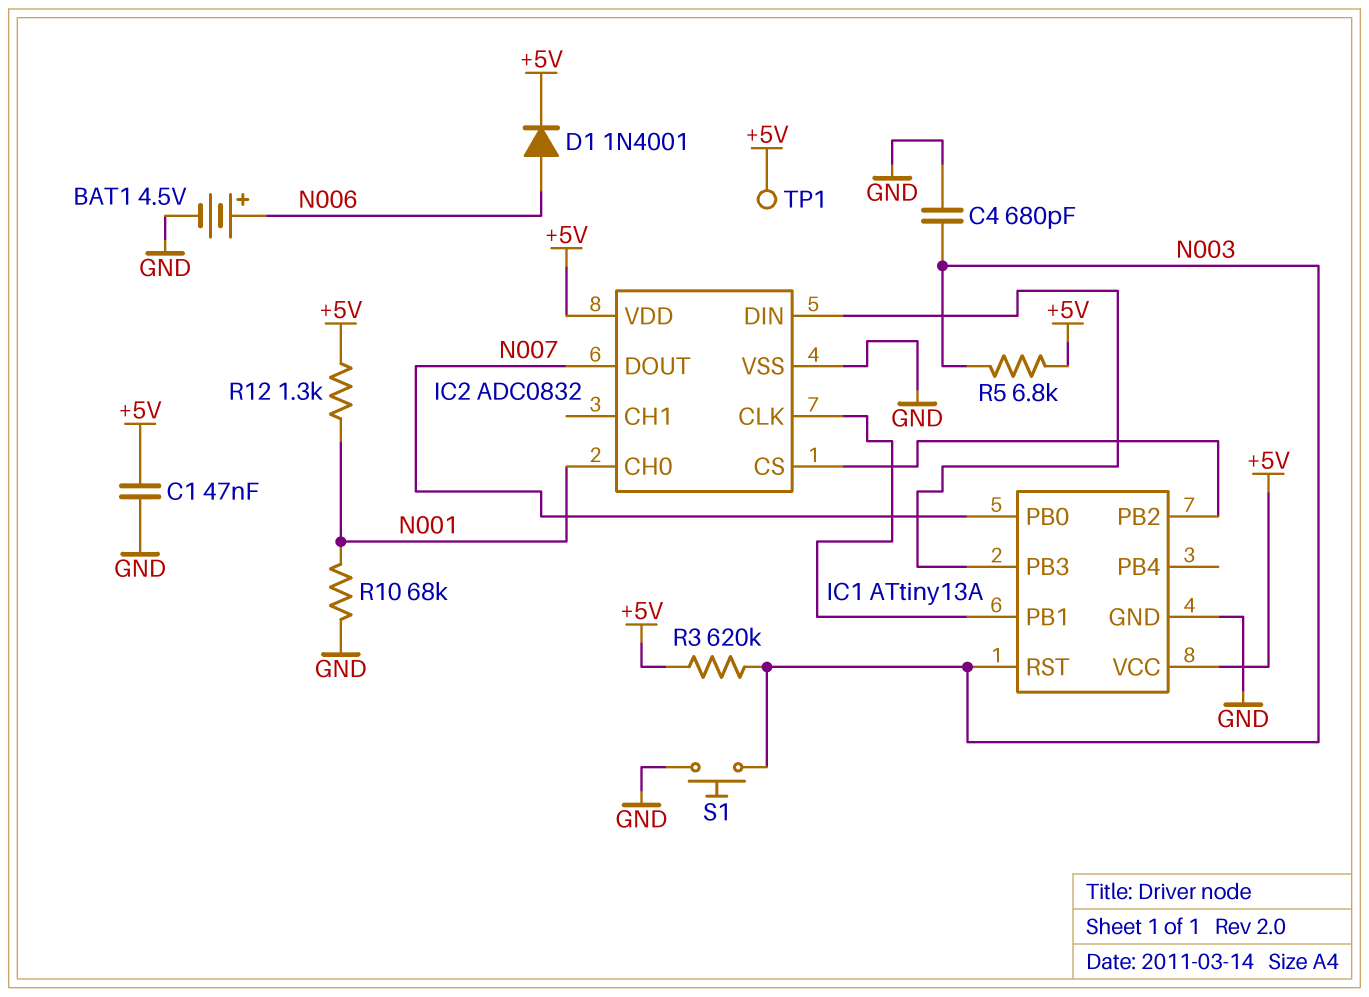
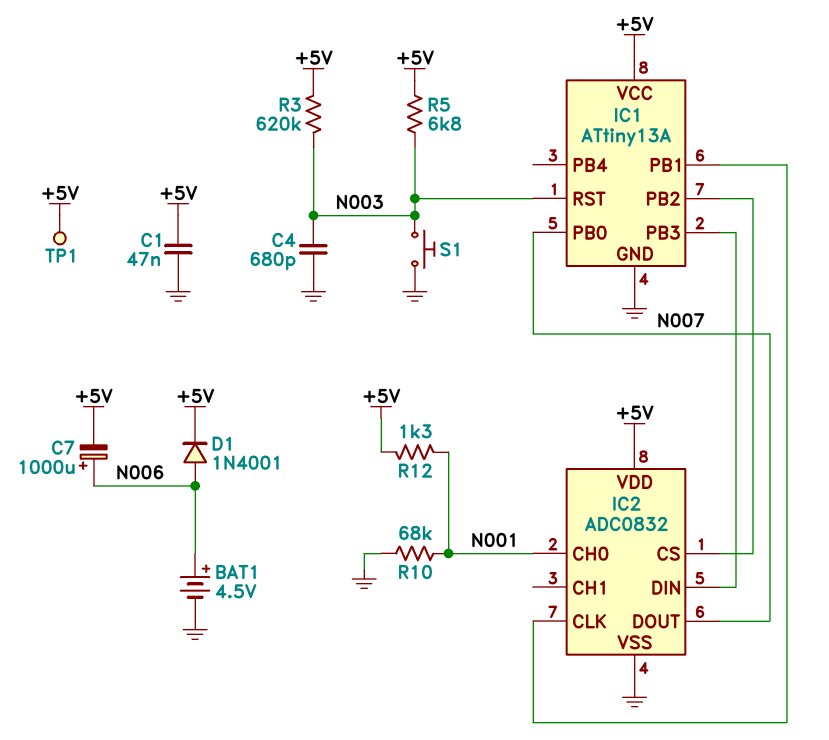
C7: none -> 1000uF (plus N006, minus +5V)

